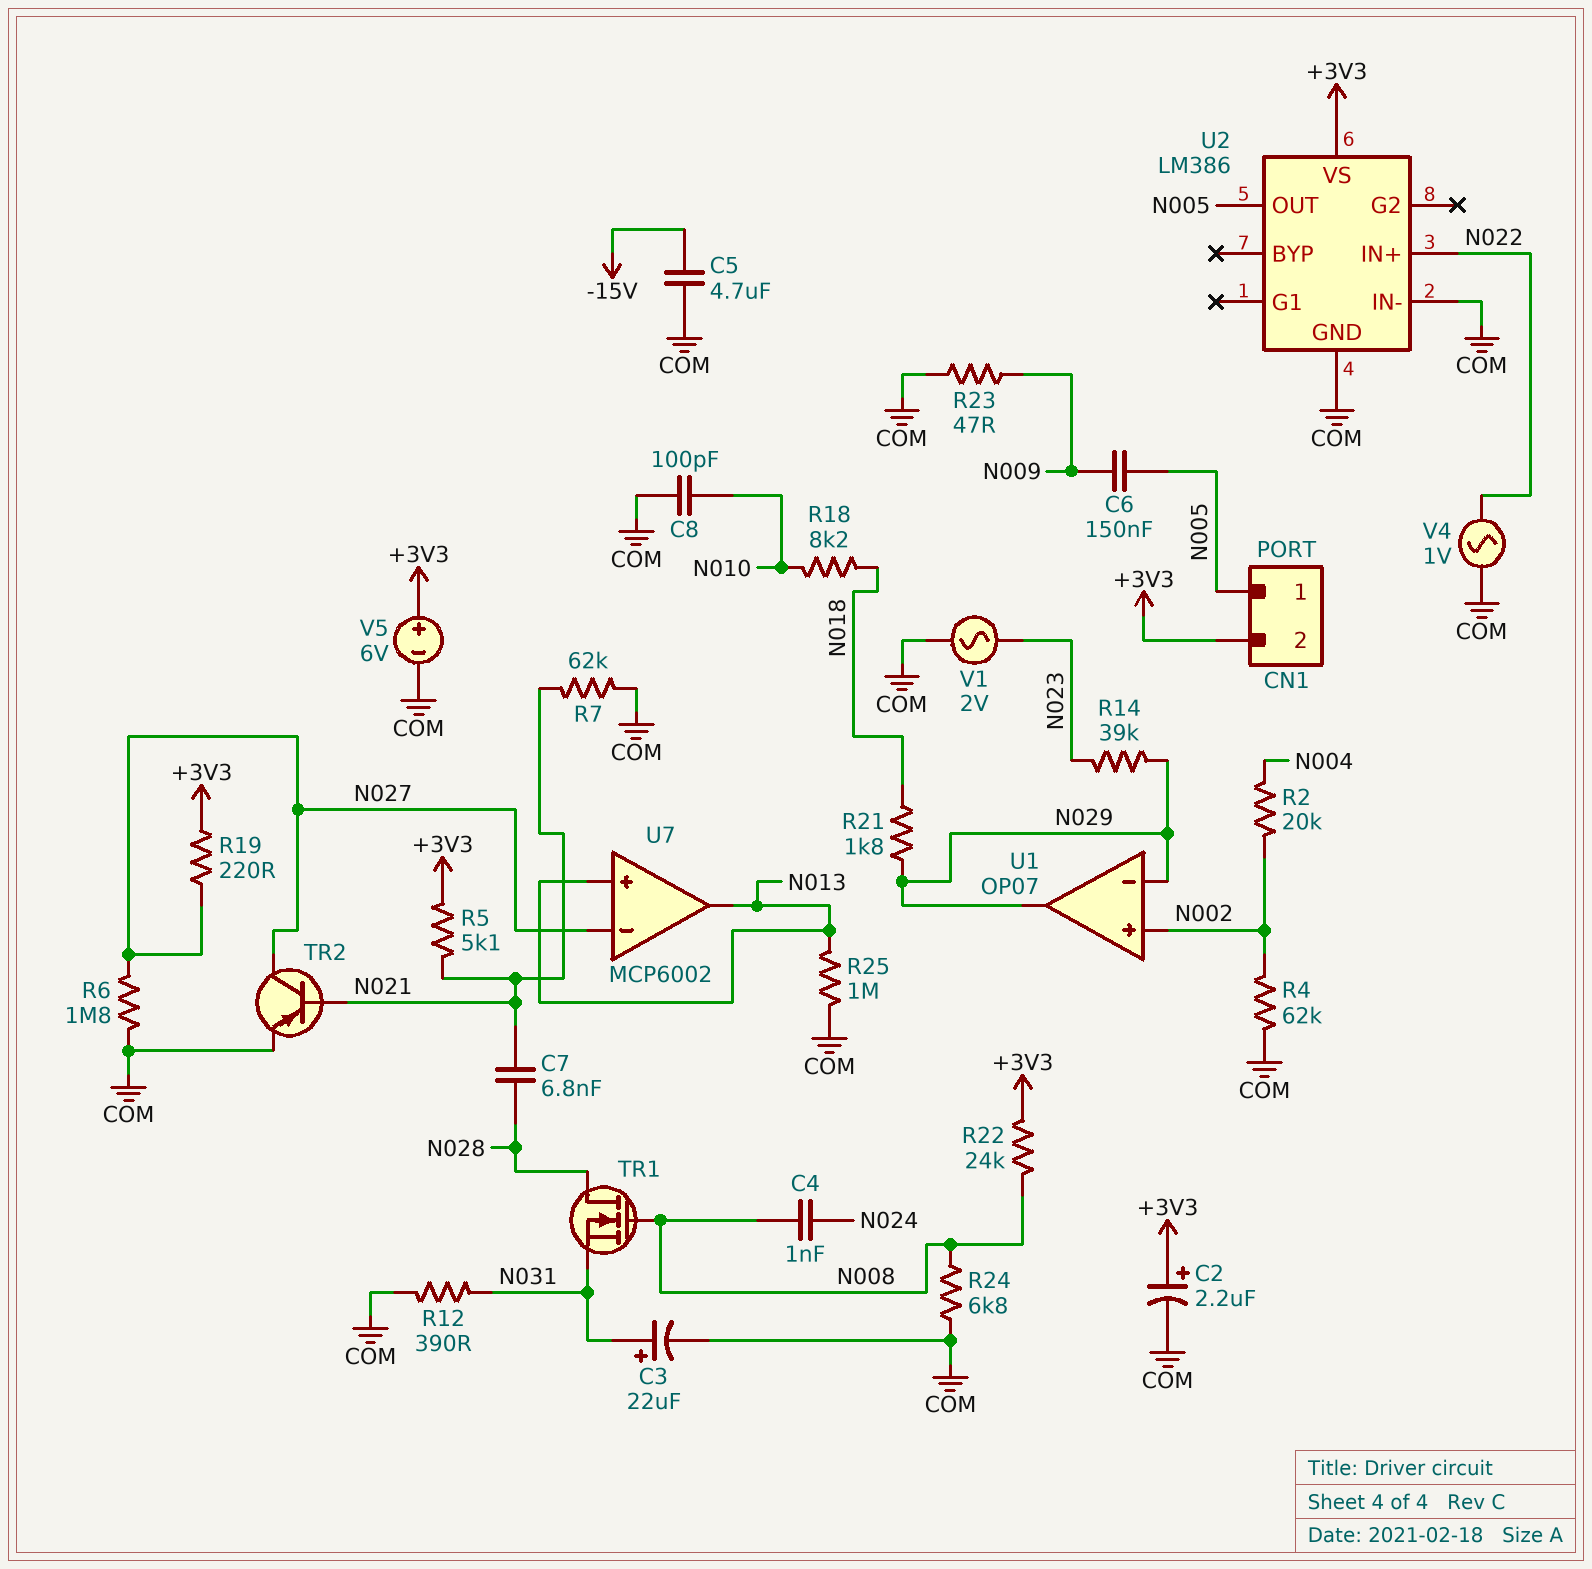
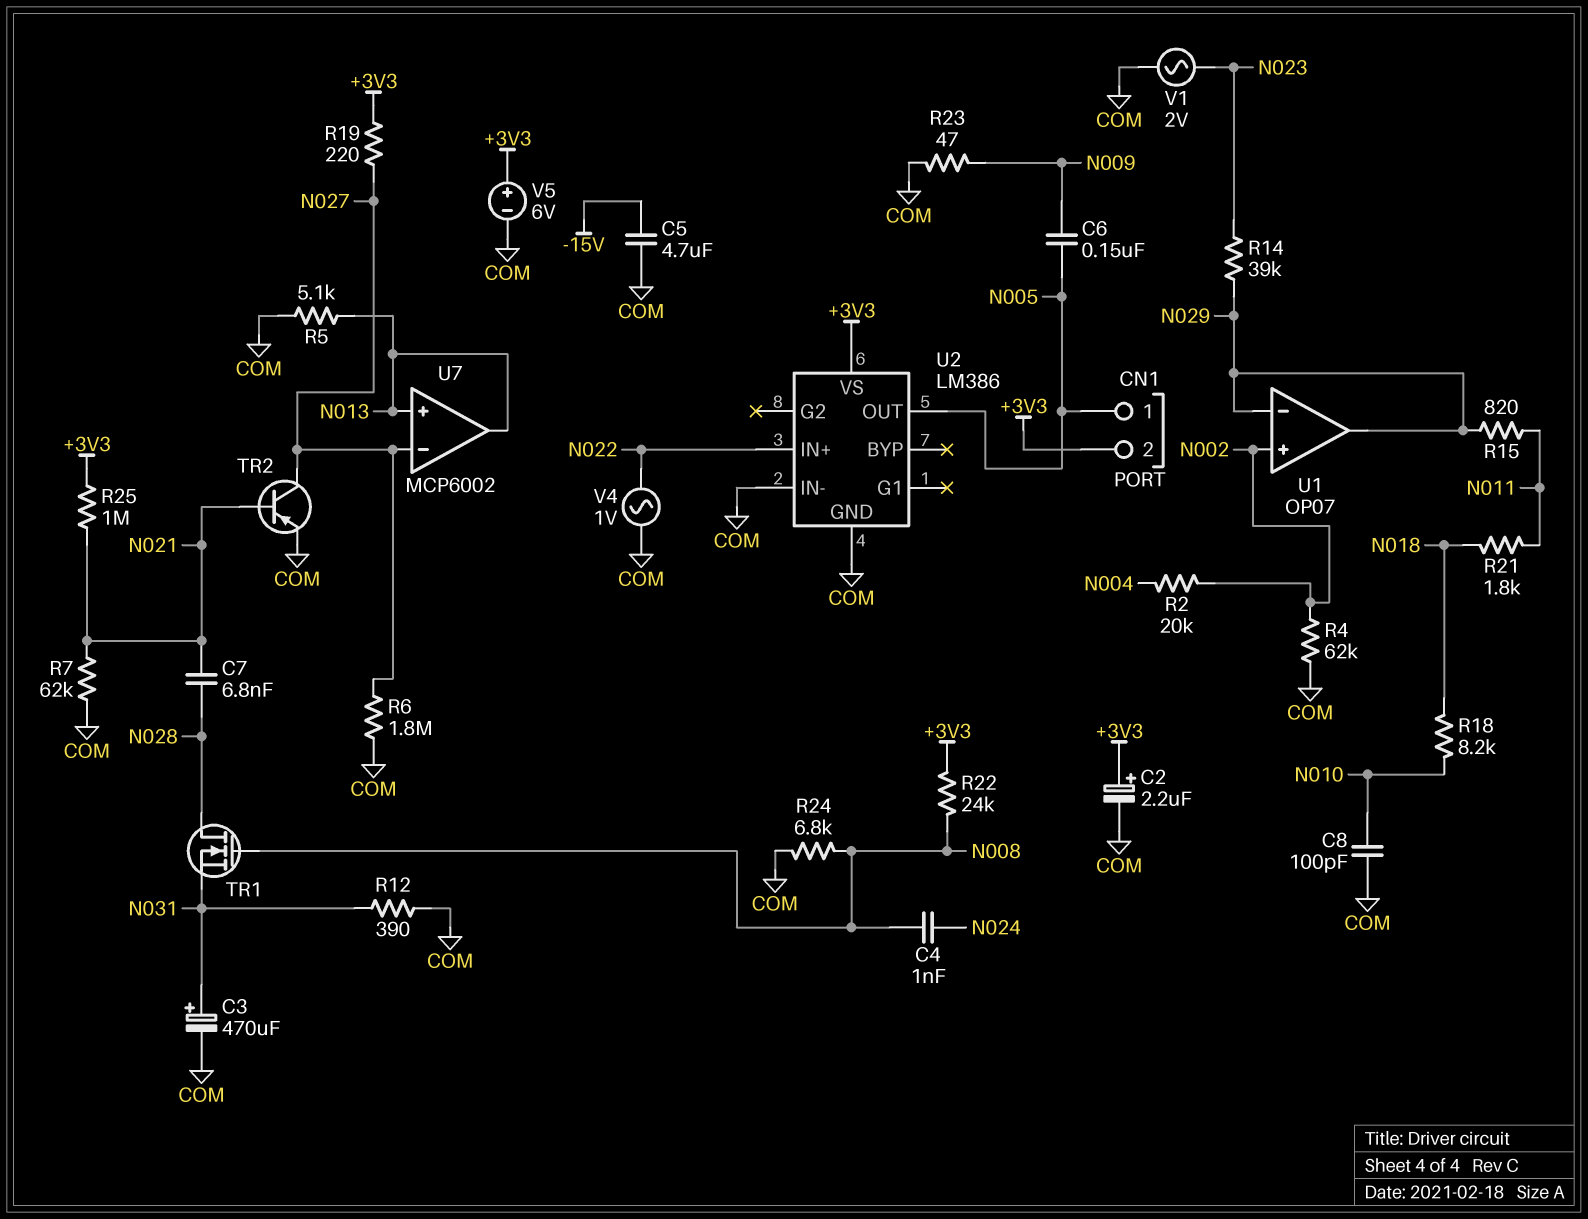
C3: 22uF (plus N031, minus COM) -> 470uF (plus N031, minus COM)
R5: 5.1k (+3V3, N021) -> 5.1k (COM, N013)
R15: none -> 820 (N011, N029)
R21: 1.8k (N018, N029) -> 1.8k (N011, N018)
R25: 1M (COM, N013) -> 1M (+3V3, N021)

